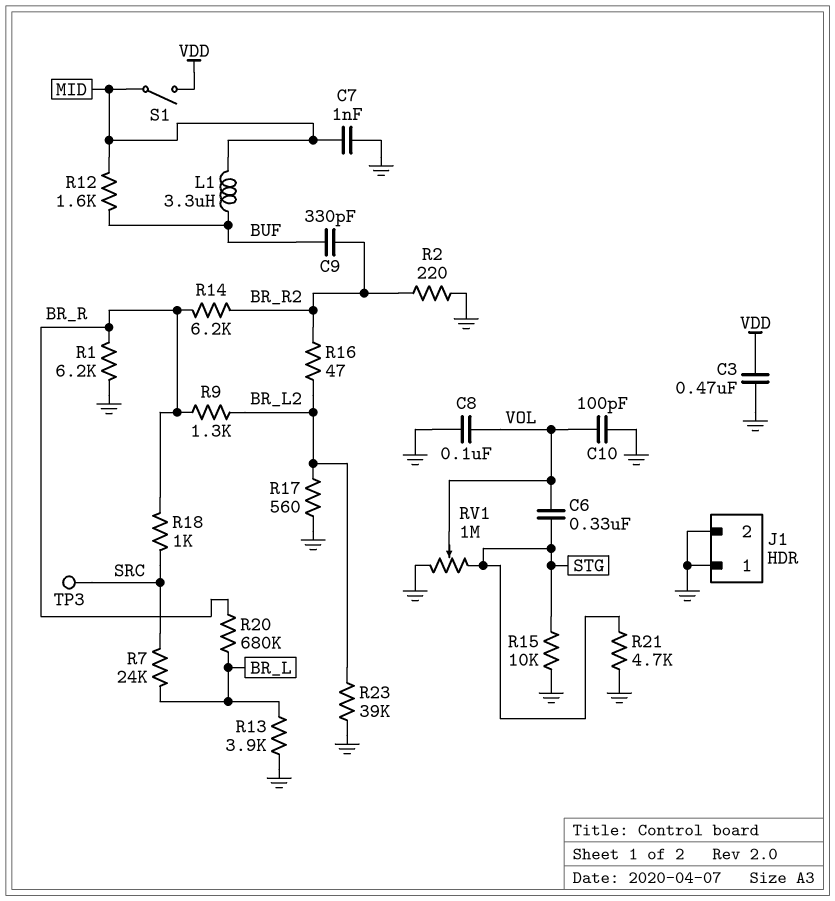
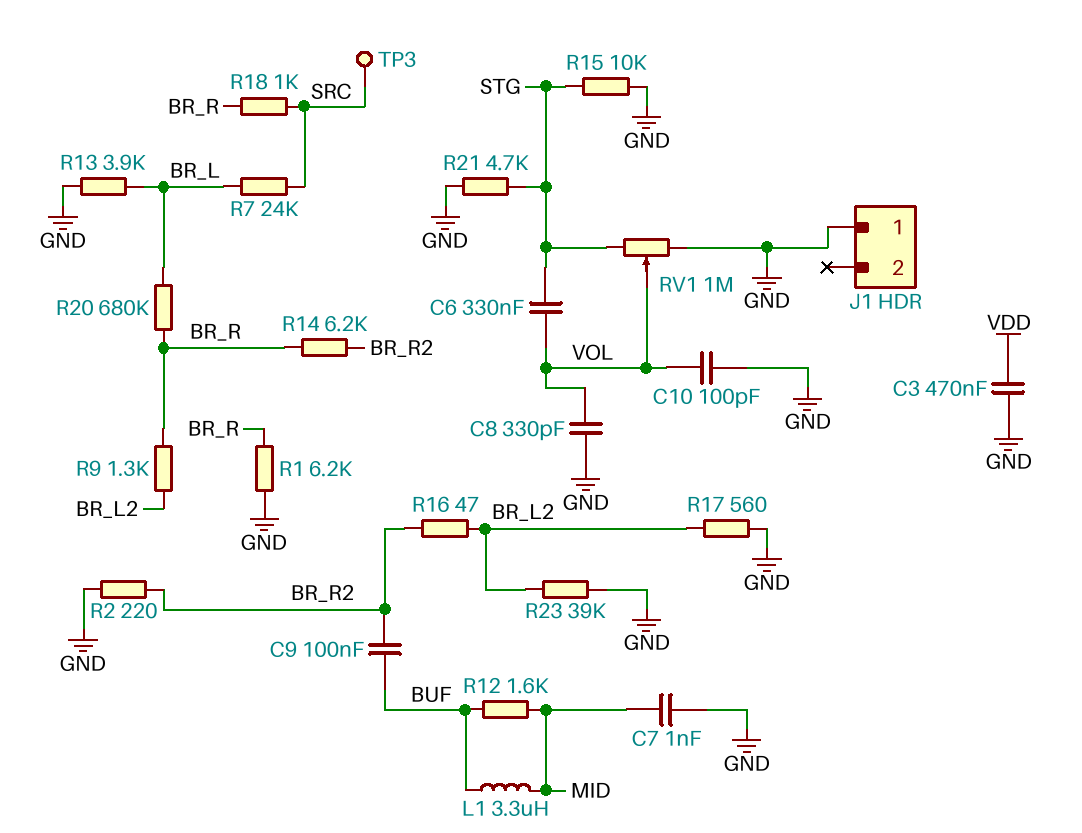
C8: 100nF (GND, VOL) -> 330pF (GND, VOL)
C9: 330pF (BR_R2, BUF) -> 100nF (BR_R2, BUF)
J1 pin 2: GND -> none
S1: switch (MID, VDD) -> none

